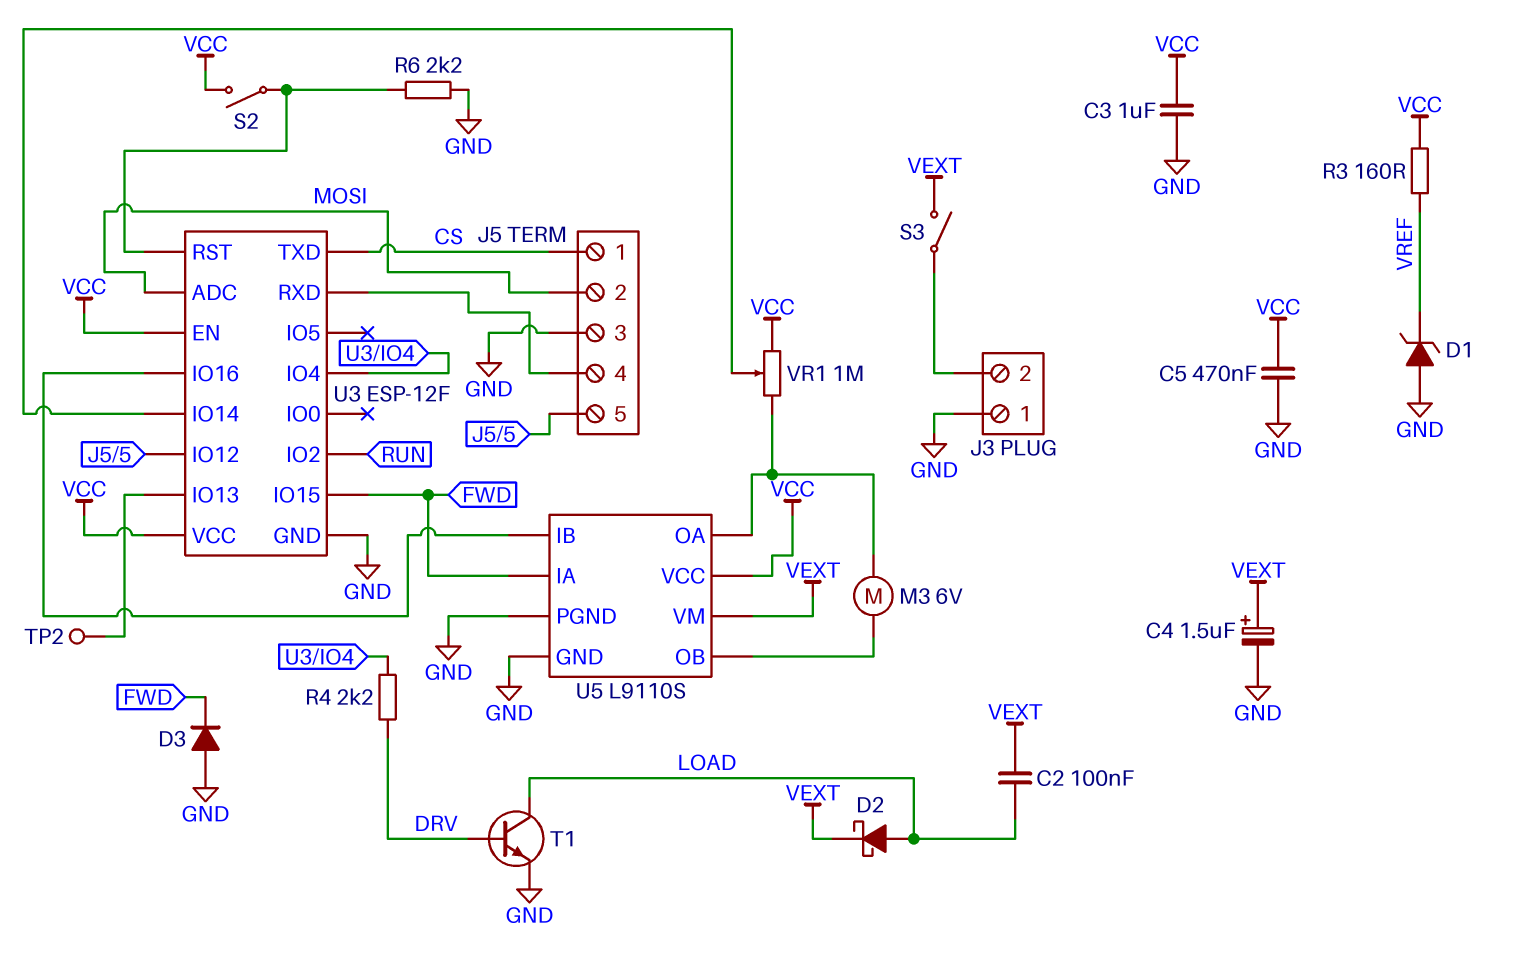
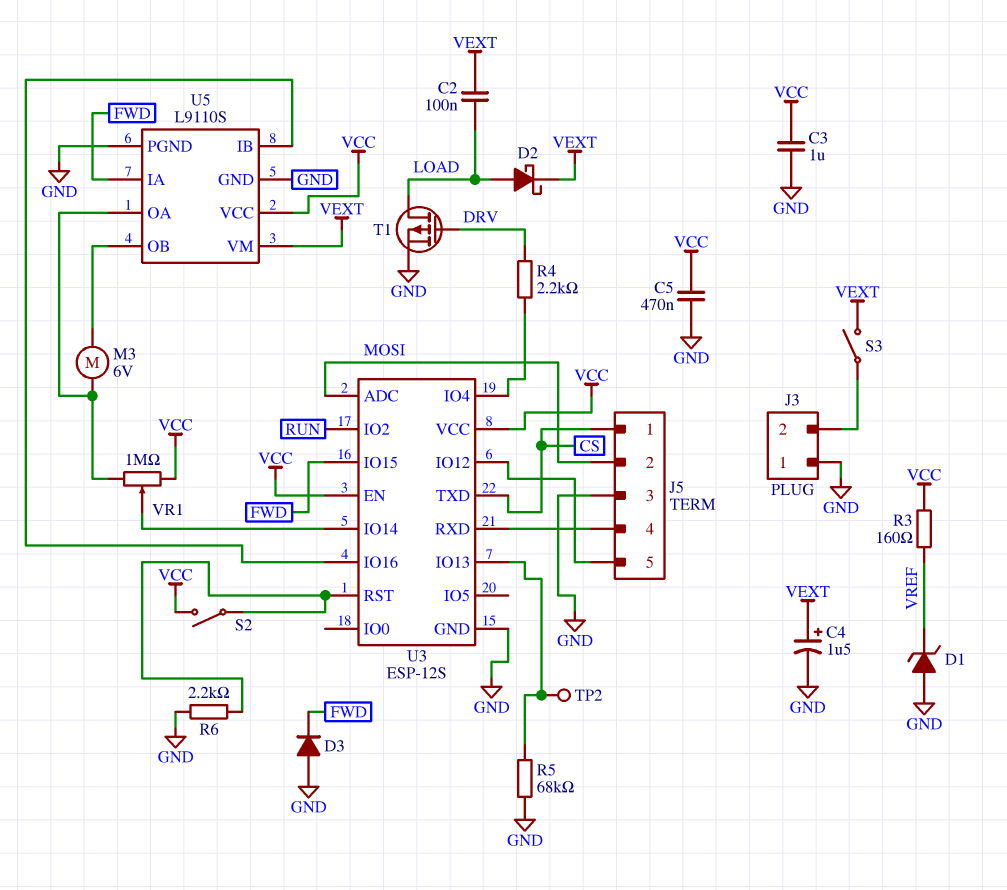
R5: none -> 68k (GND, U3/IO13)
T1: NPN (B DRV, C LOAD, E GND) -> PMOS (G DRV, D LOAD, S GND)
U3: ESP-12F -> ESP-12S

